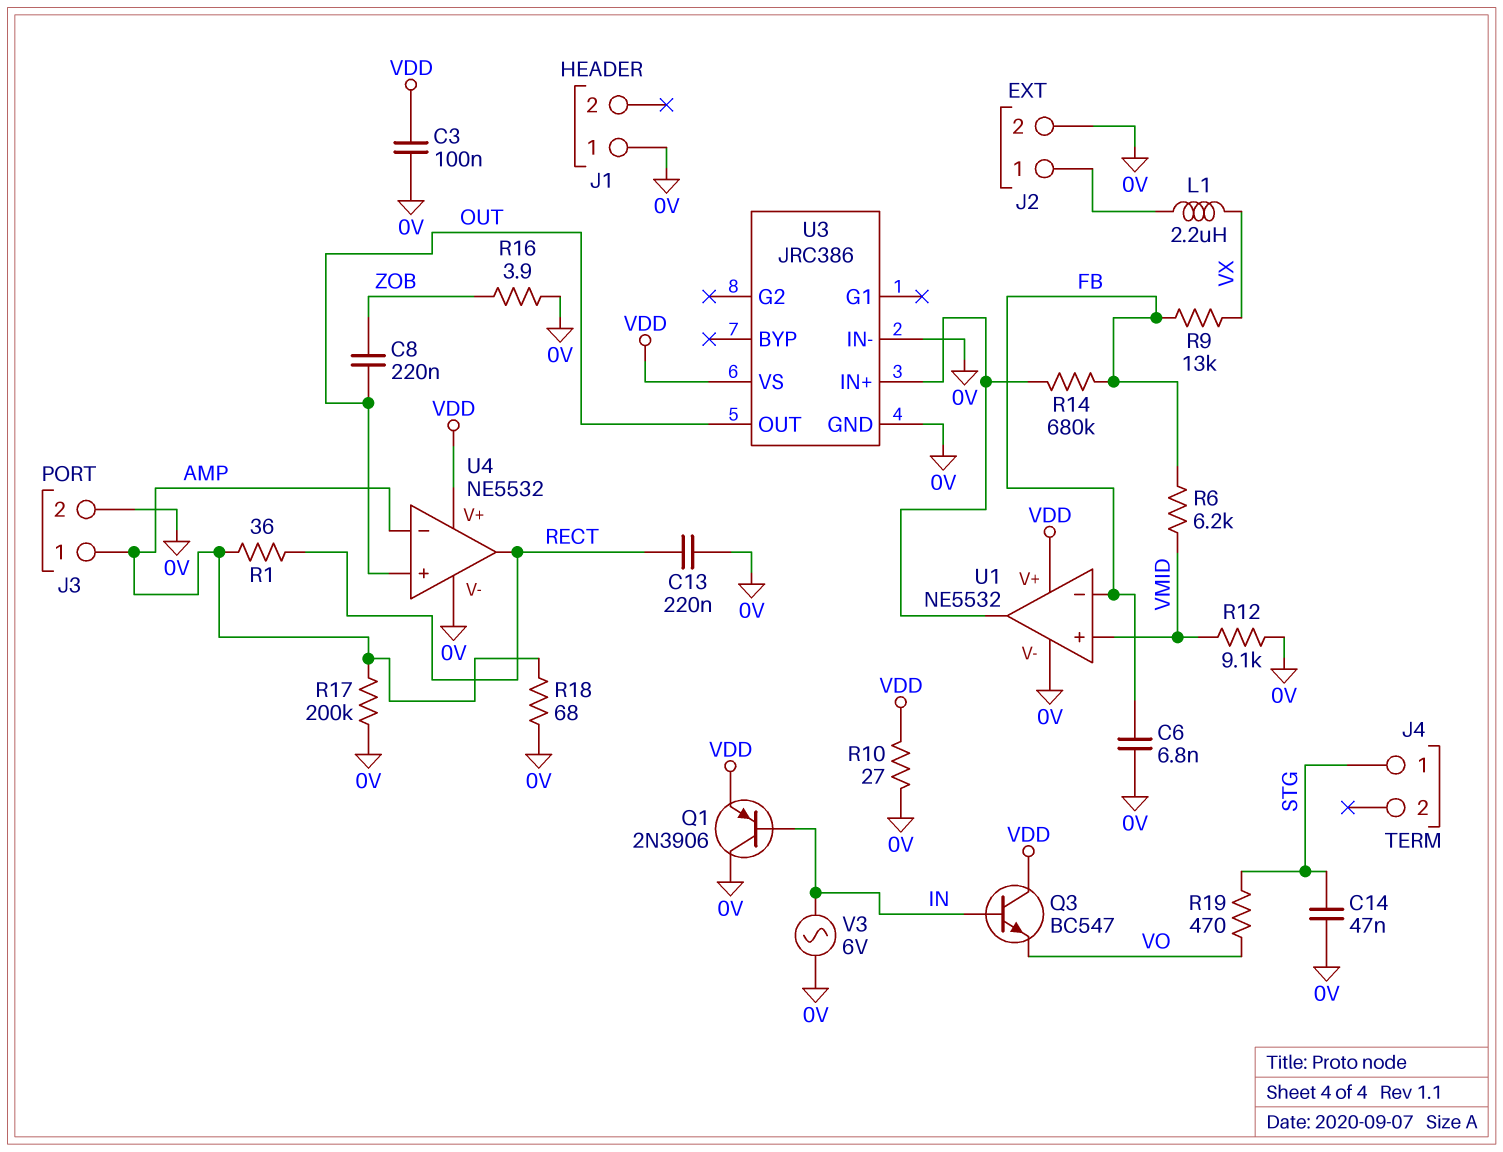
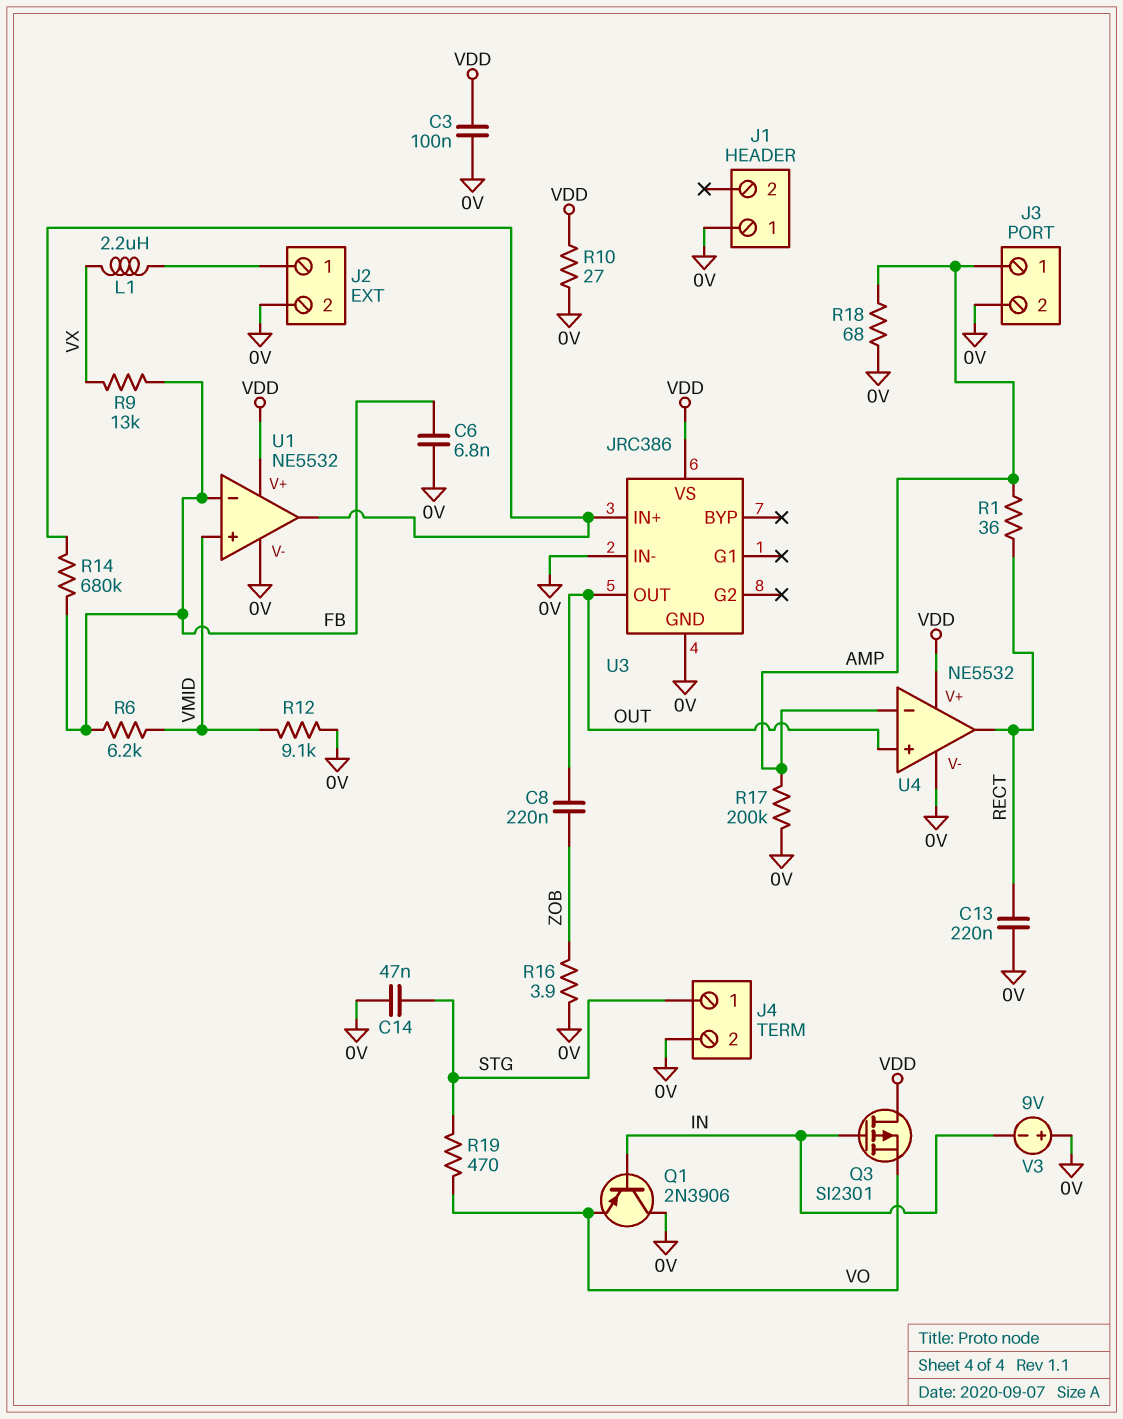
J4 pin 2: none -> 0V
Q1: PNP 2N3906 (B IN, C 0V, E VDD) -> PNP 2N3906 (B IN, C 0V, E VO)
Q3: NPN BC547 (B IN, C VDD, E VO) -> PMOS SI2301 (G IN, D VDD, S VO)
V3: AC 6V (0V, IN) -> 9V (plus 0V, minus IN)

